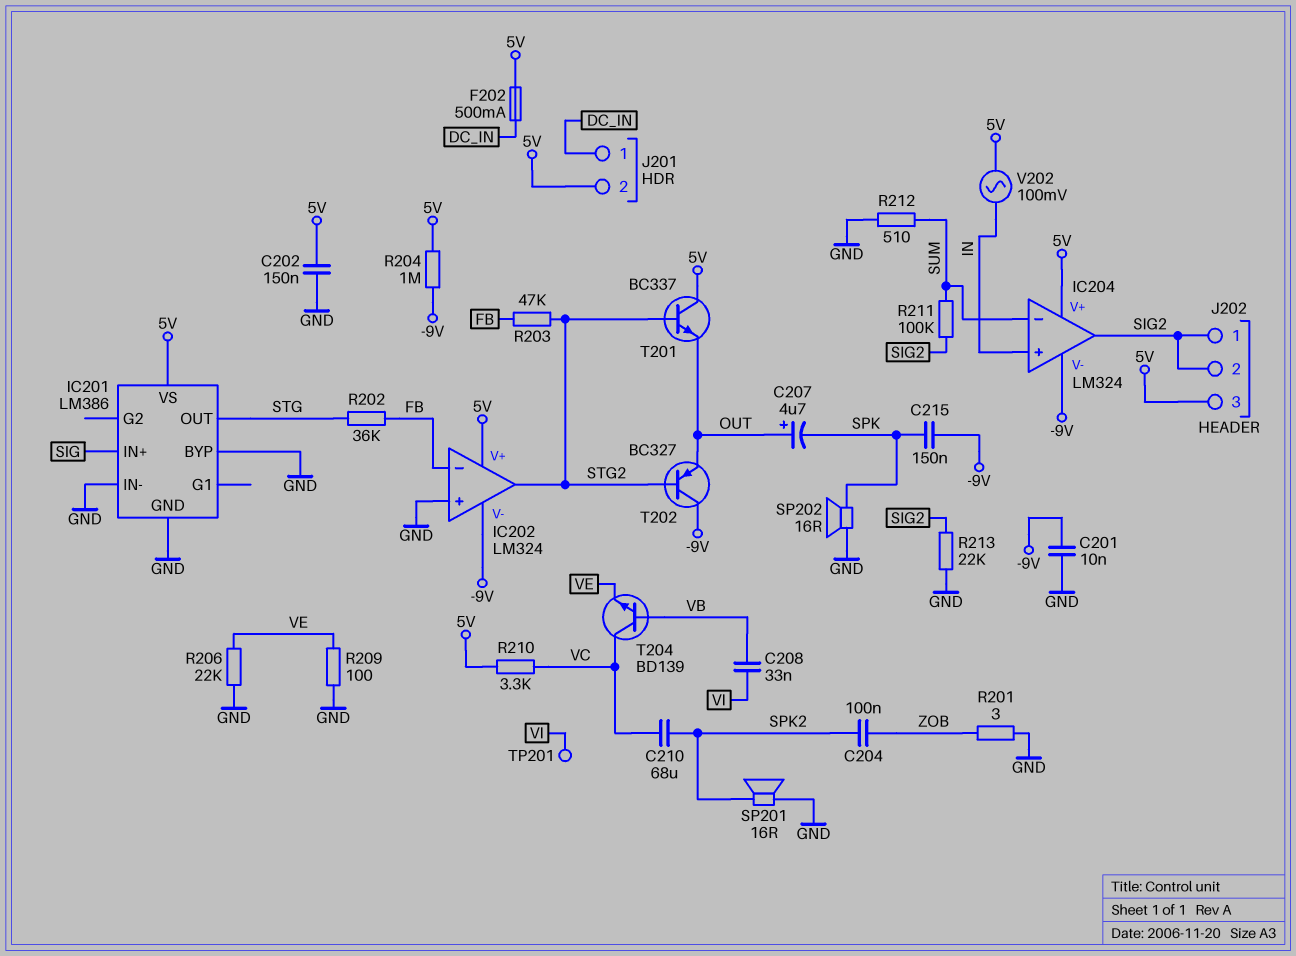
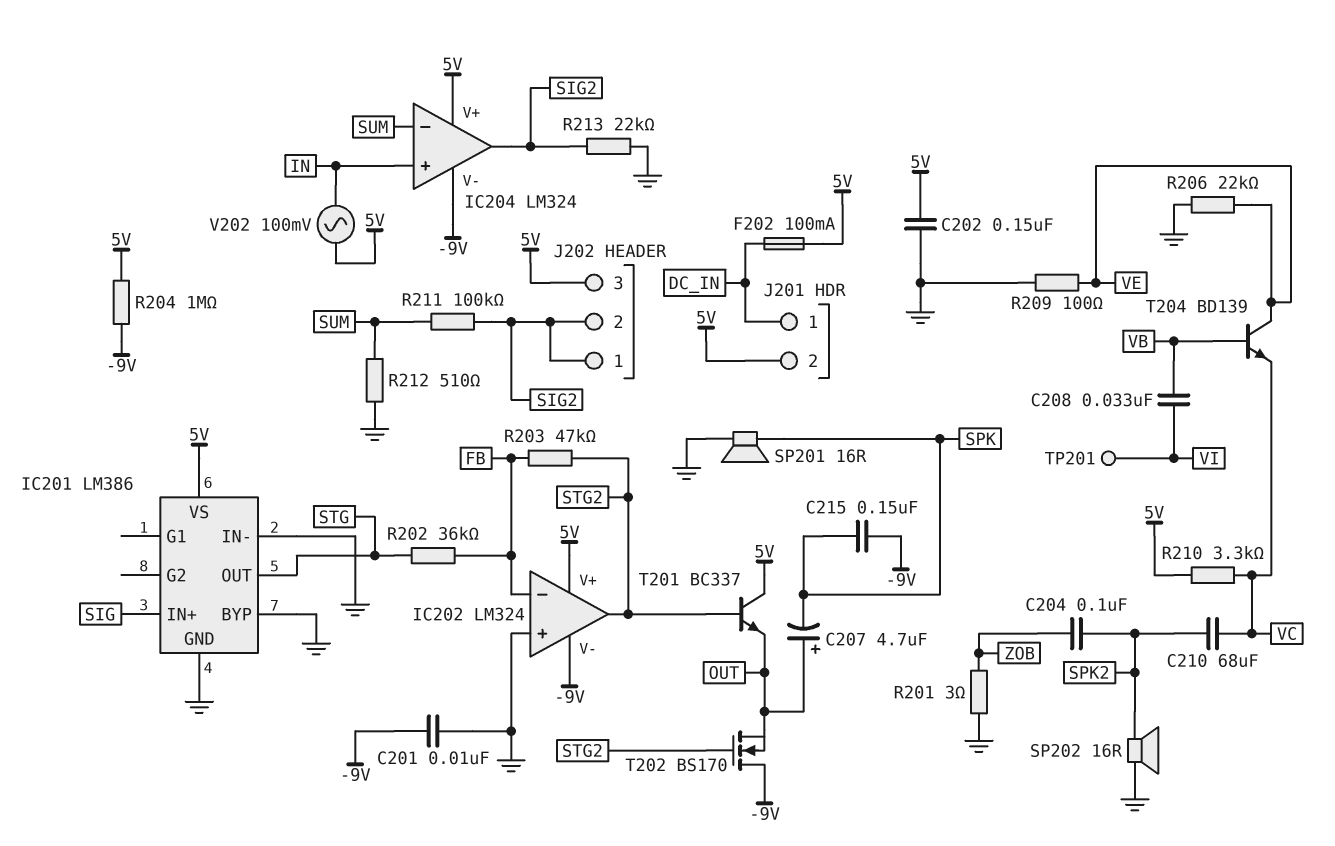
F202: 500mA (5V, DC_IN) -> 100mA (5V, DC_IN)
SP201: speaker 16R (GND, SPK2) -> speaker 16R (GND, SPK)
SP202: speaker 16R (GND, SPK) -> speaker 16R (GND, SPK2)
T202: PNP BC327 (B STG2, C -9V, E OUT) -> NMOS BS170 (G STG2, D -9V, S OUT)
T204: NPN BD139 (B VB, C VC, E VE) -> NPN BD139 (B VB, C VE, E VC)

